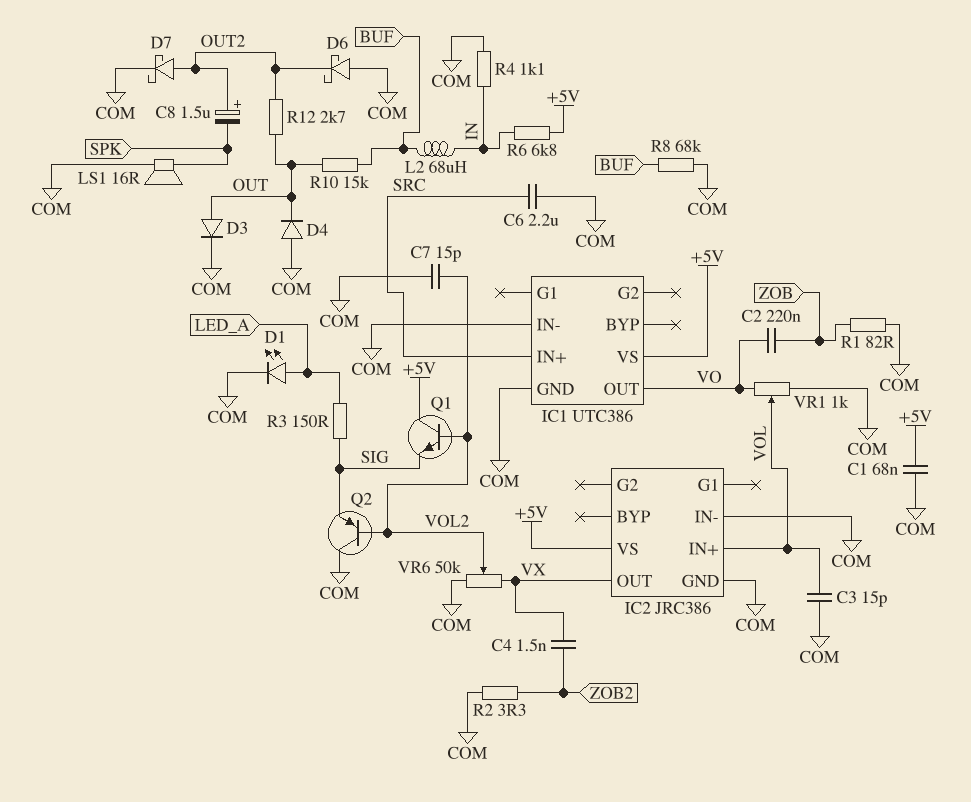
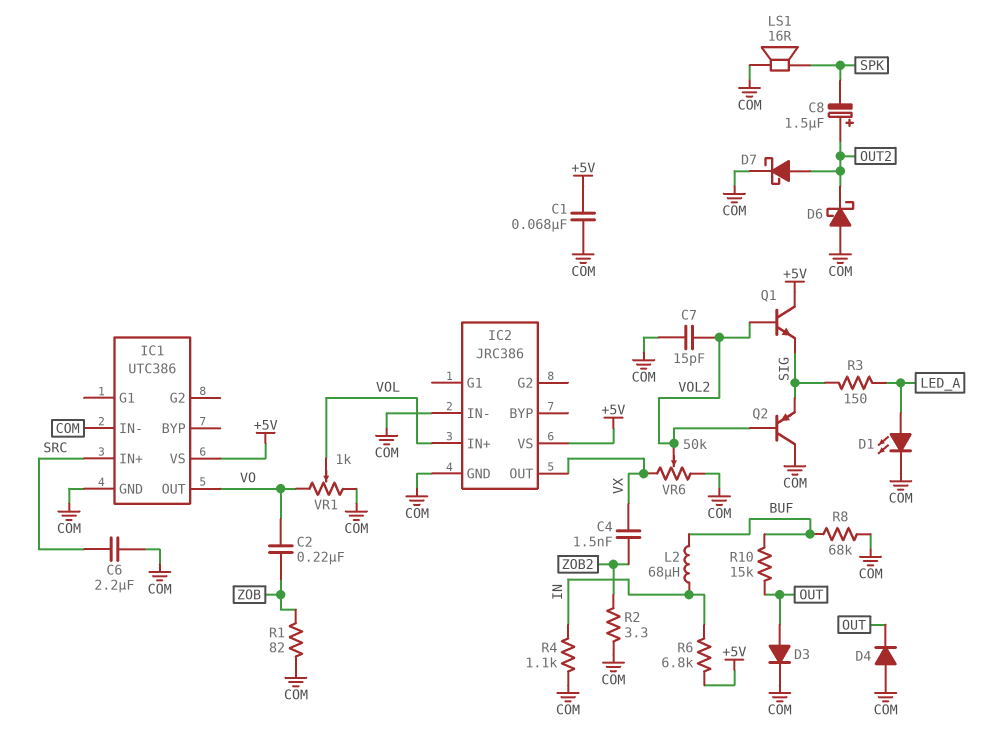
C3: 15pF (COM, VOL) -> none
R12: 2.7k (OUT, OUT2) -> none

